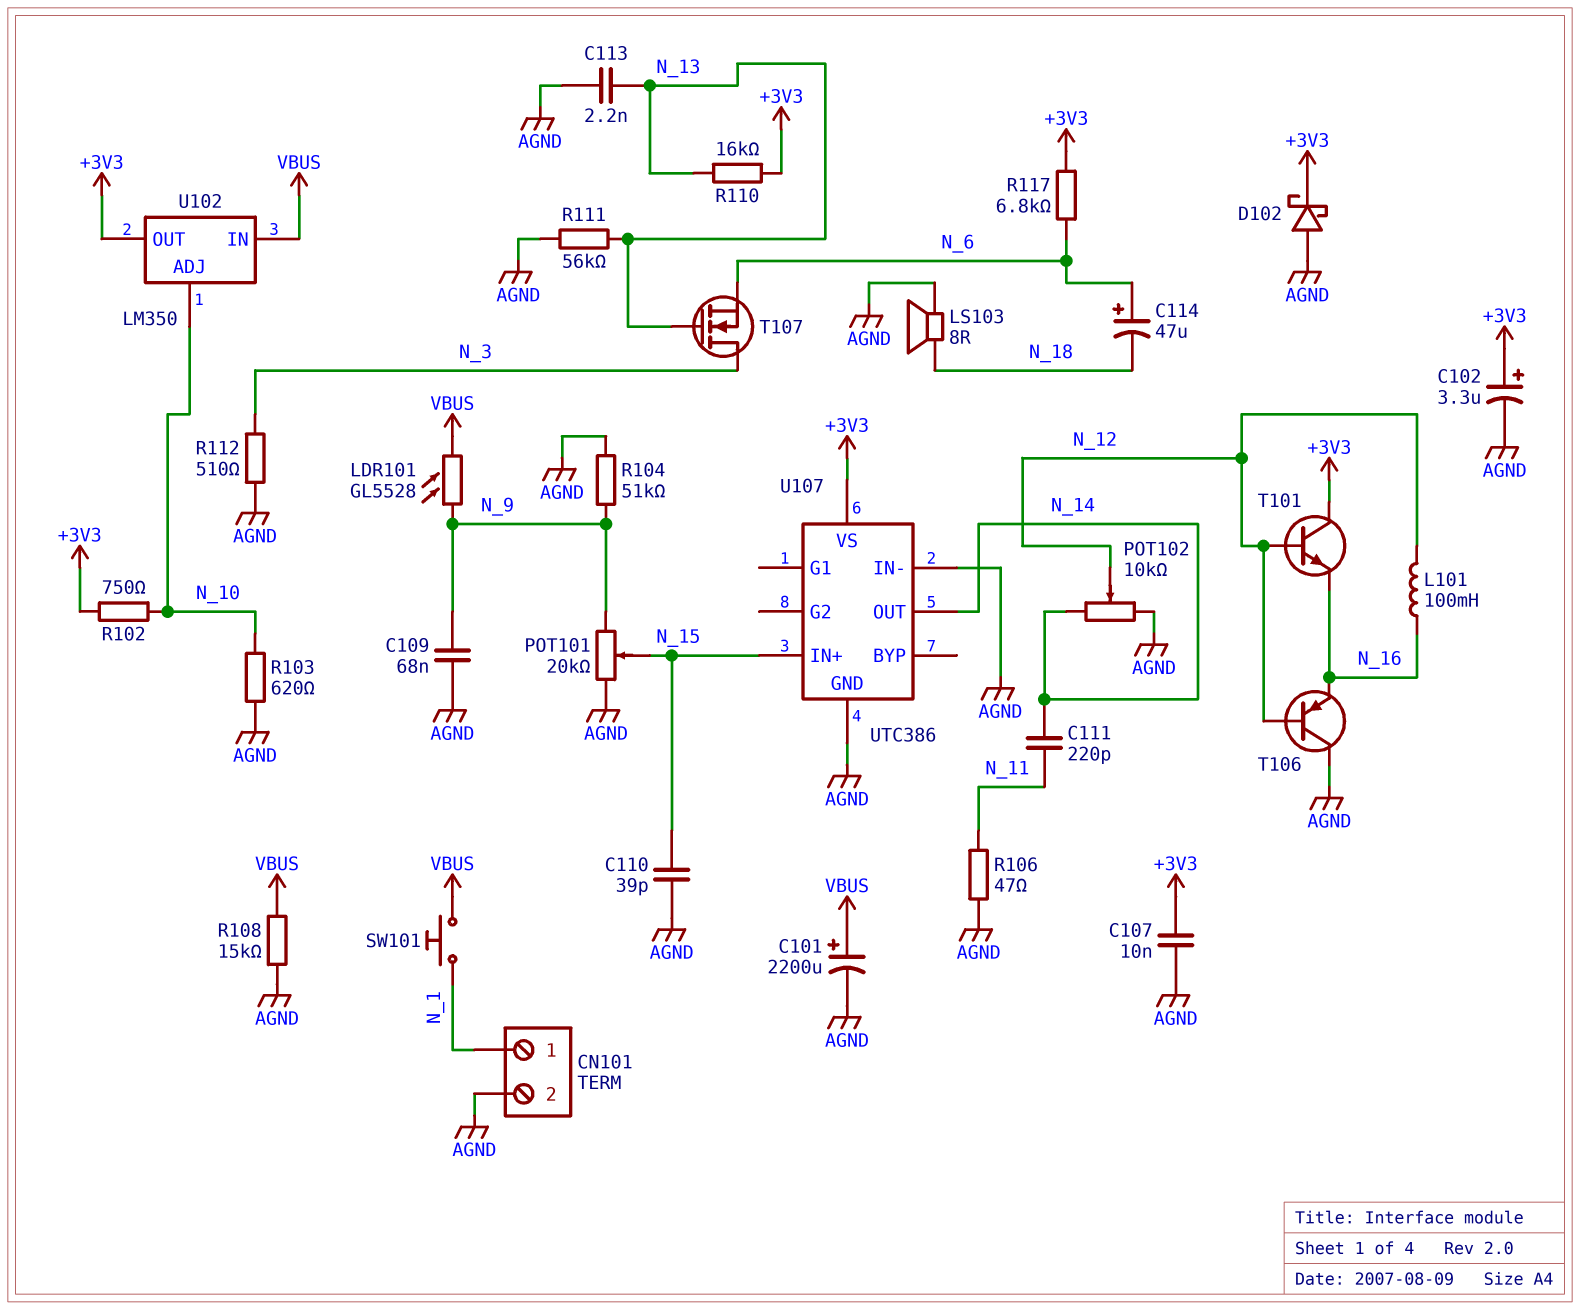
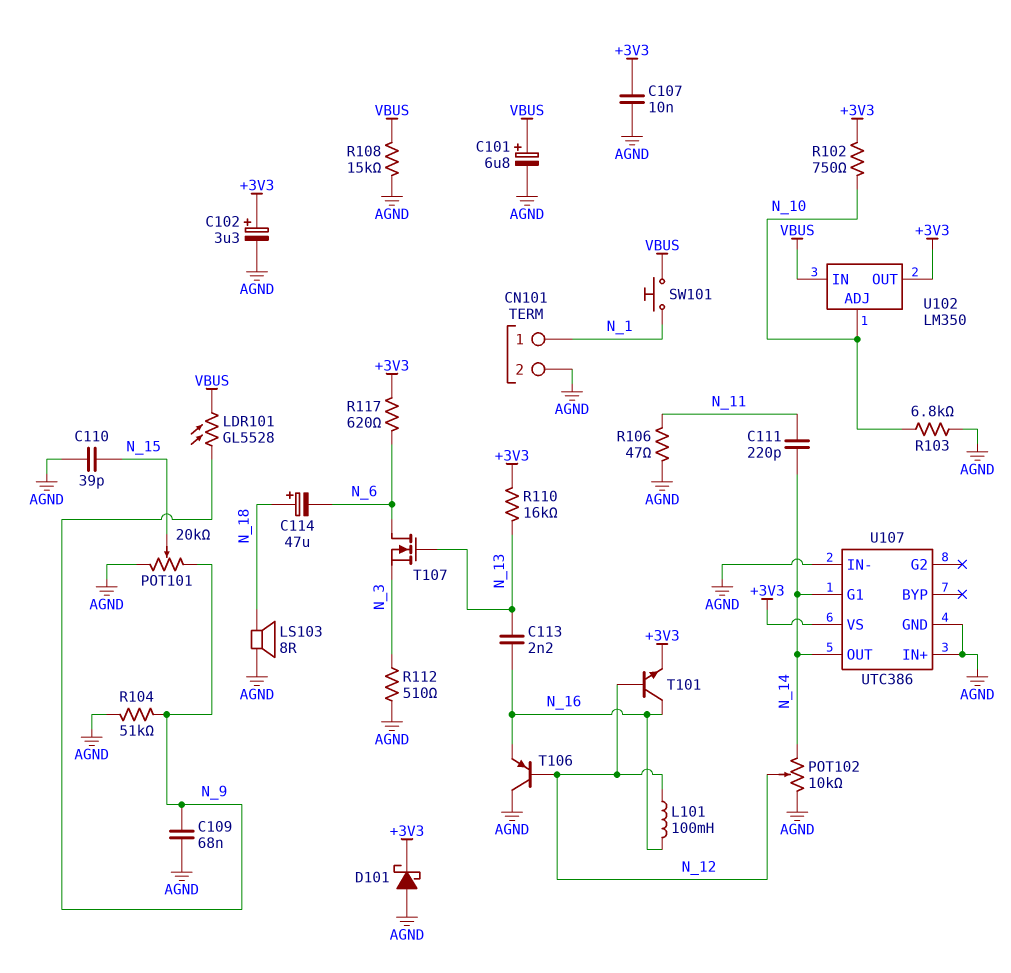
C101: 2200uF (plus VBUS, minus AGND) -> 6.8uF (plus VBUS, minus AGND)
C113: 2.2nF (AGND, N_13) -> 2.2nF (N_13, N_16)
C114: 47uF (plus N_6, minus N_18) -> 47uF (plus N_18, minus N_6)
D101: none -> schottky (A AGND, K +3V3)
D102: schottky (A AGND, K +3V3) -> none
R103: 620 (AGND, N_10) -> 6.8k (AGND, N_10)
R111: 56k (AGND, N_13) -> none
R117: 6.8k (+3V3, N_6) -> 620 (+3V3, N_6)
T101: NPN (B N_12, C +3V3, E N_16) -> NPN (B N_12, C N_16, E +3V3)
T107: NMOS (G N_13, D N_3, S N_6) -> NMOS (G N_13, D N_6, S N_3)
U107 pin G1: none -> N_14
U107 pin IN+: N_15 -> AGND

